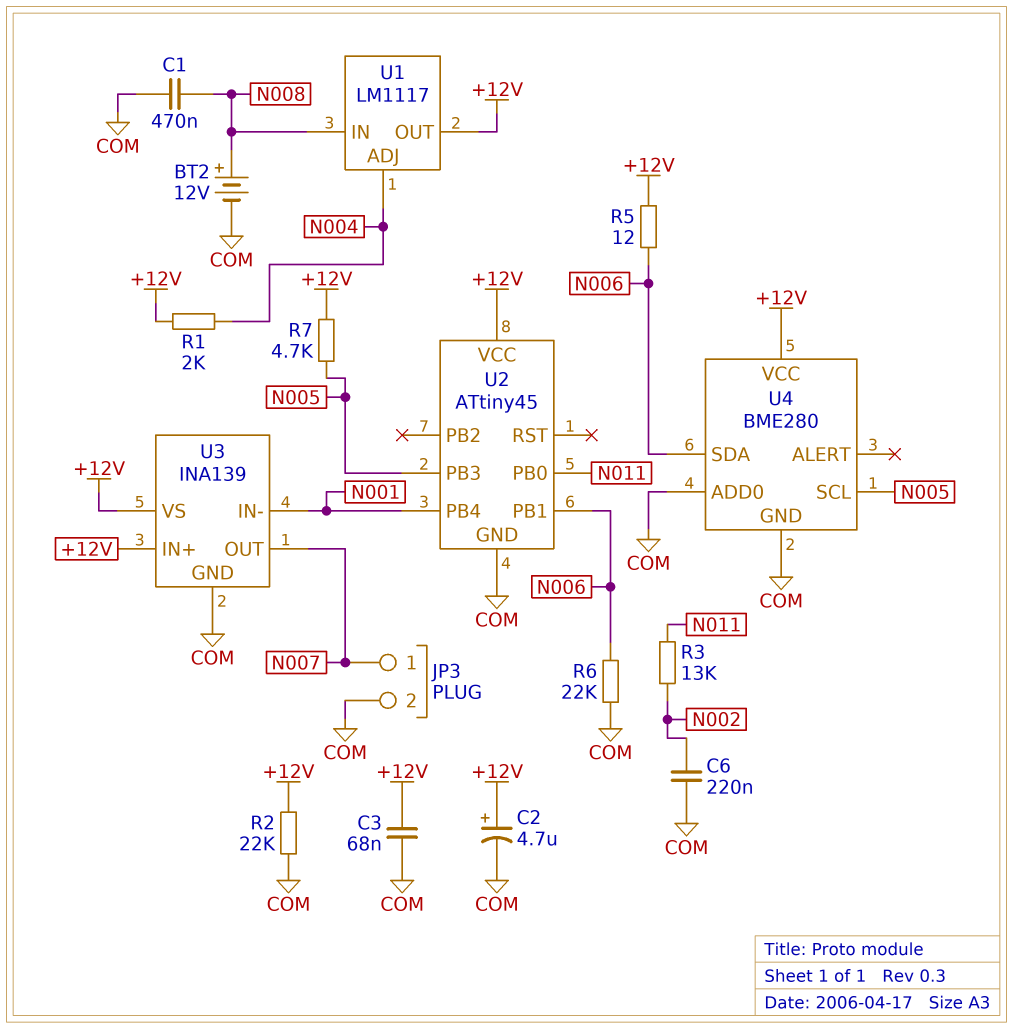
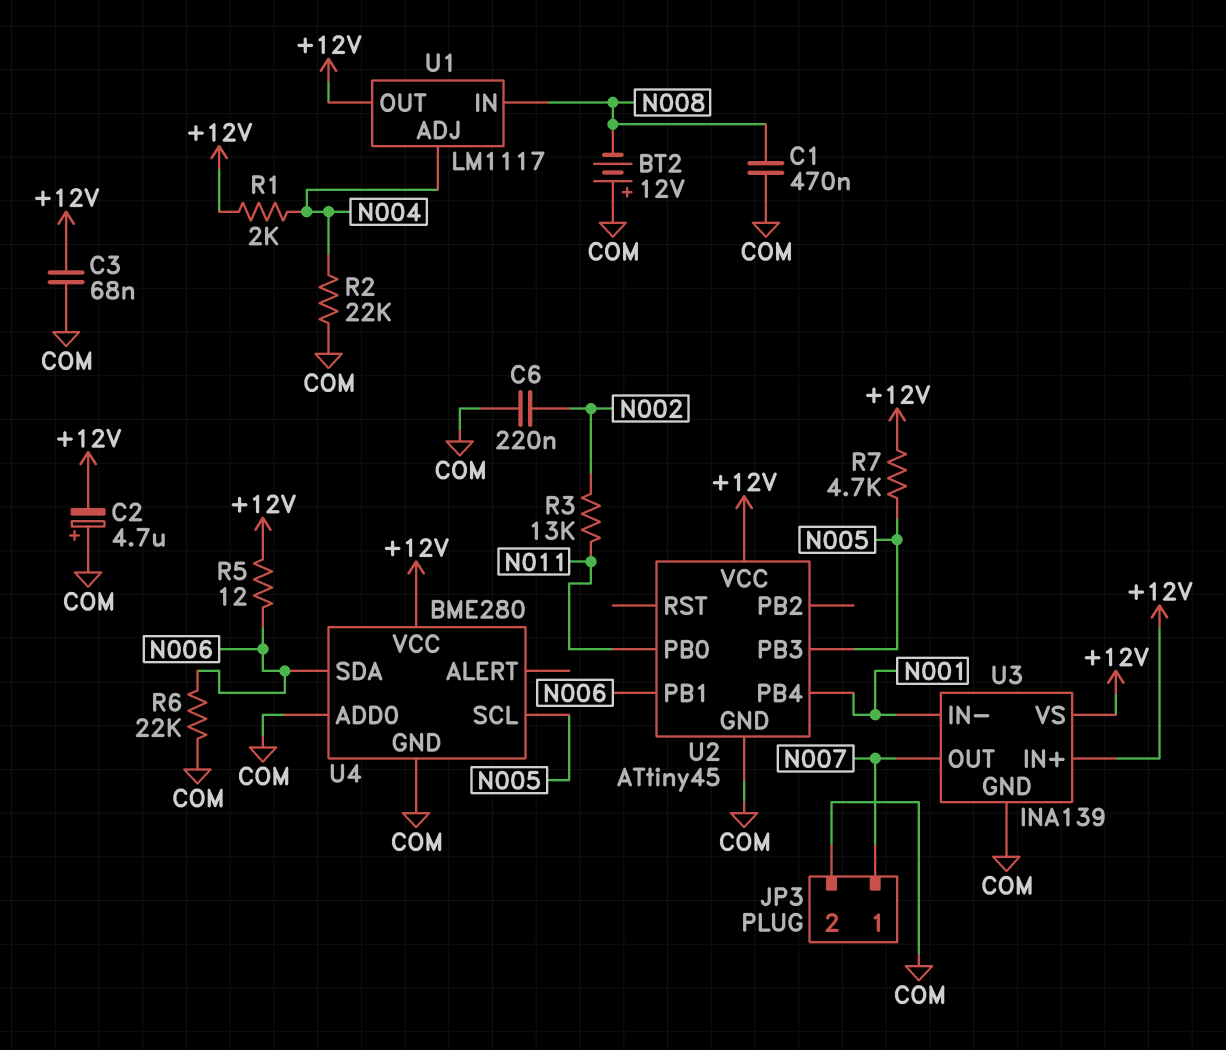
BT2: 12V (plus N008, minus COM) -> 12V (plus COM, minus N008)
C2: 4.7uF (plus +12V, minus COM) -> 4.7uF (plus COM, minus +12V)
R2: 22k (+12V, COM) -> 22k (COM, N004)

